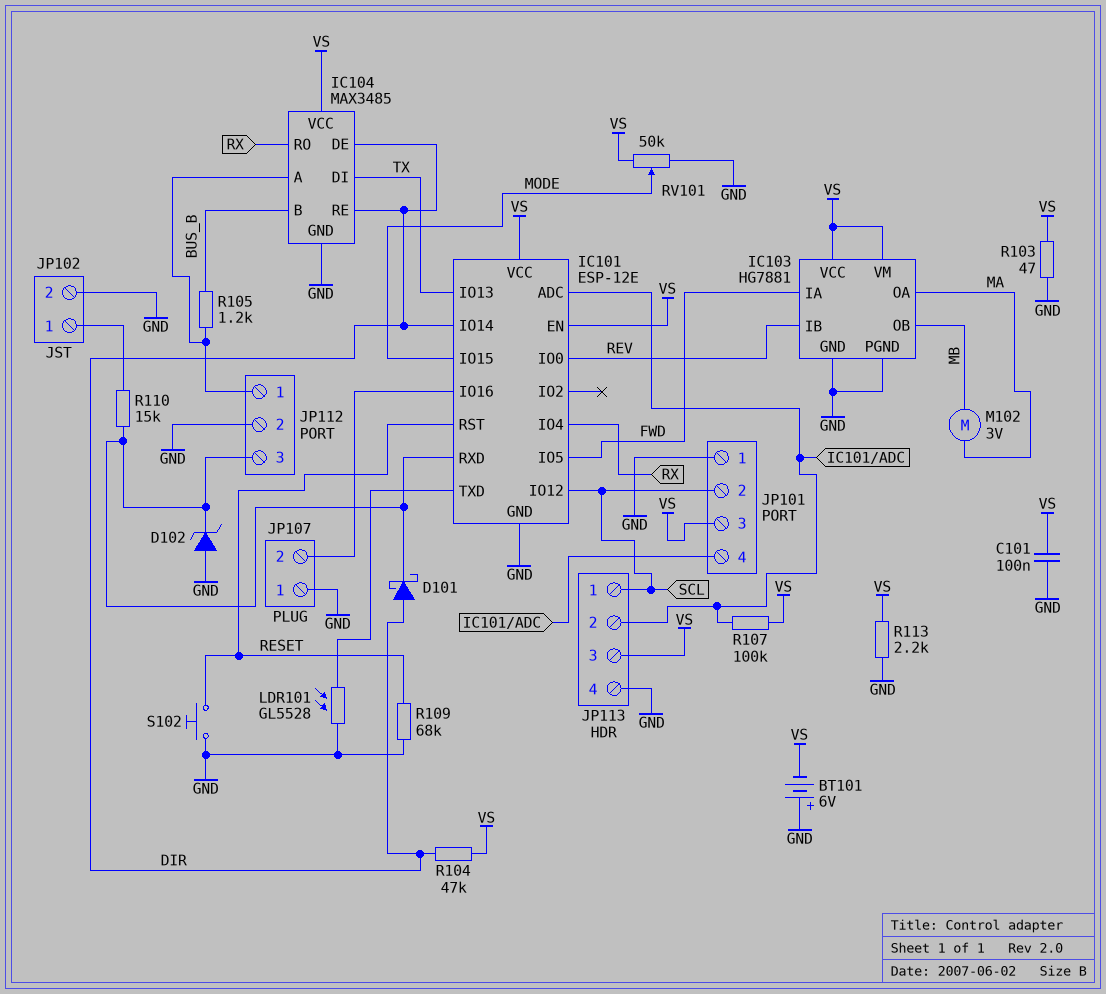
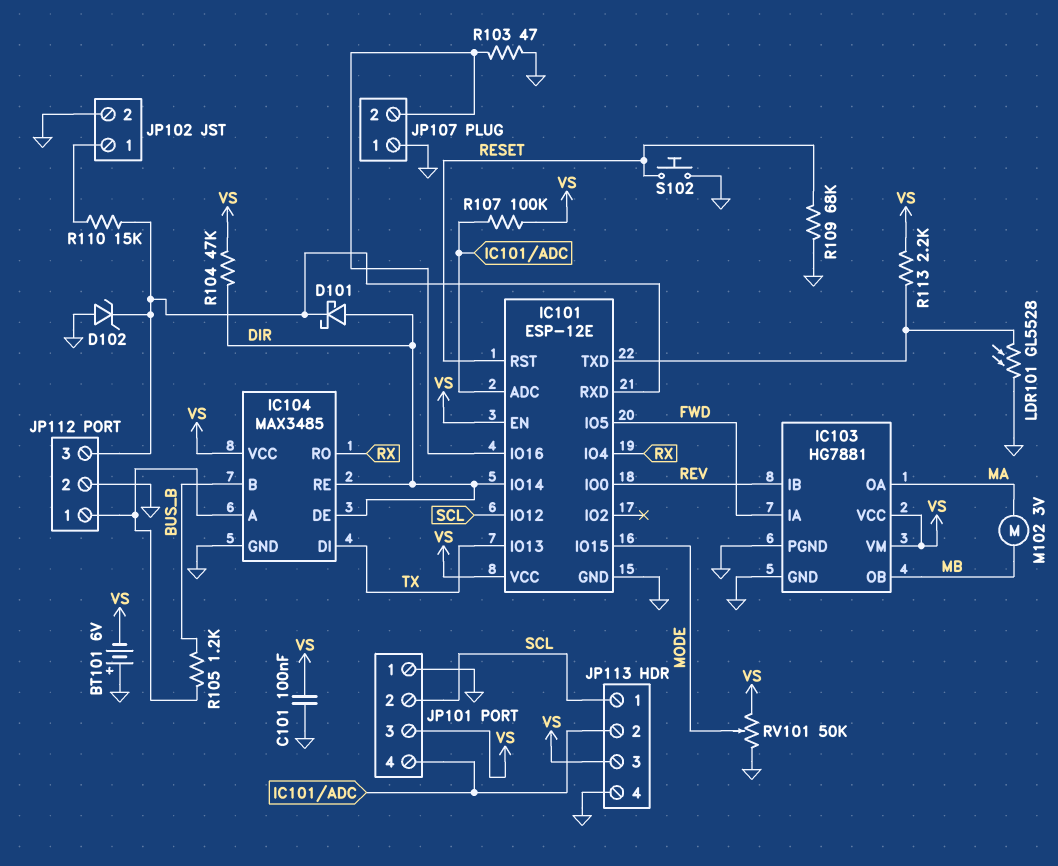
R103: 47 (GND, VS) -> 47 (GND, IC101/IO16)
R113: 2.2k (GND, VS) -> 2.2k (IC101/TXD, VS)

